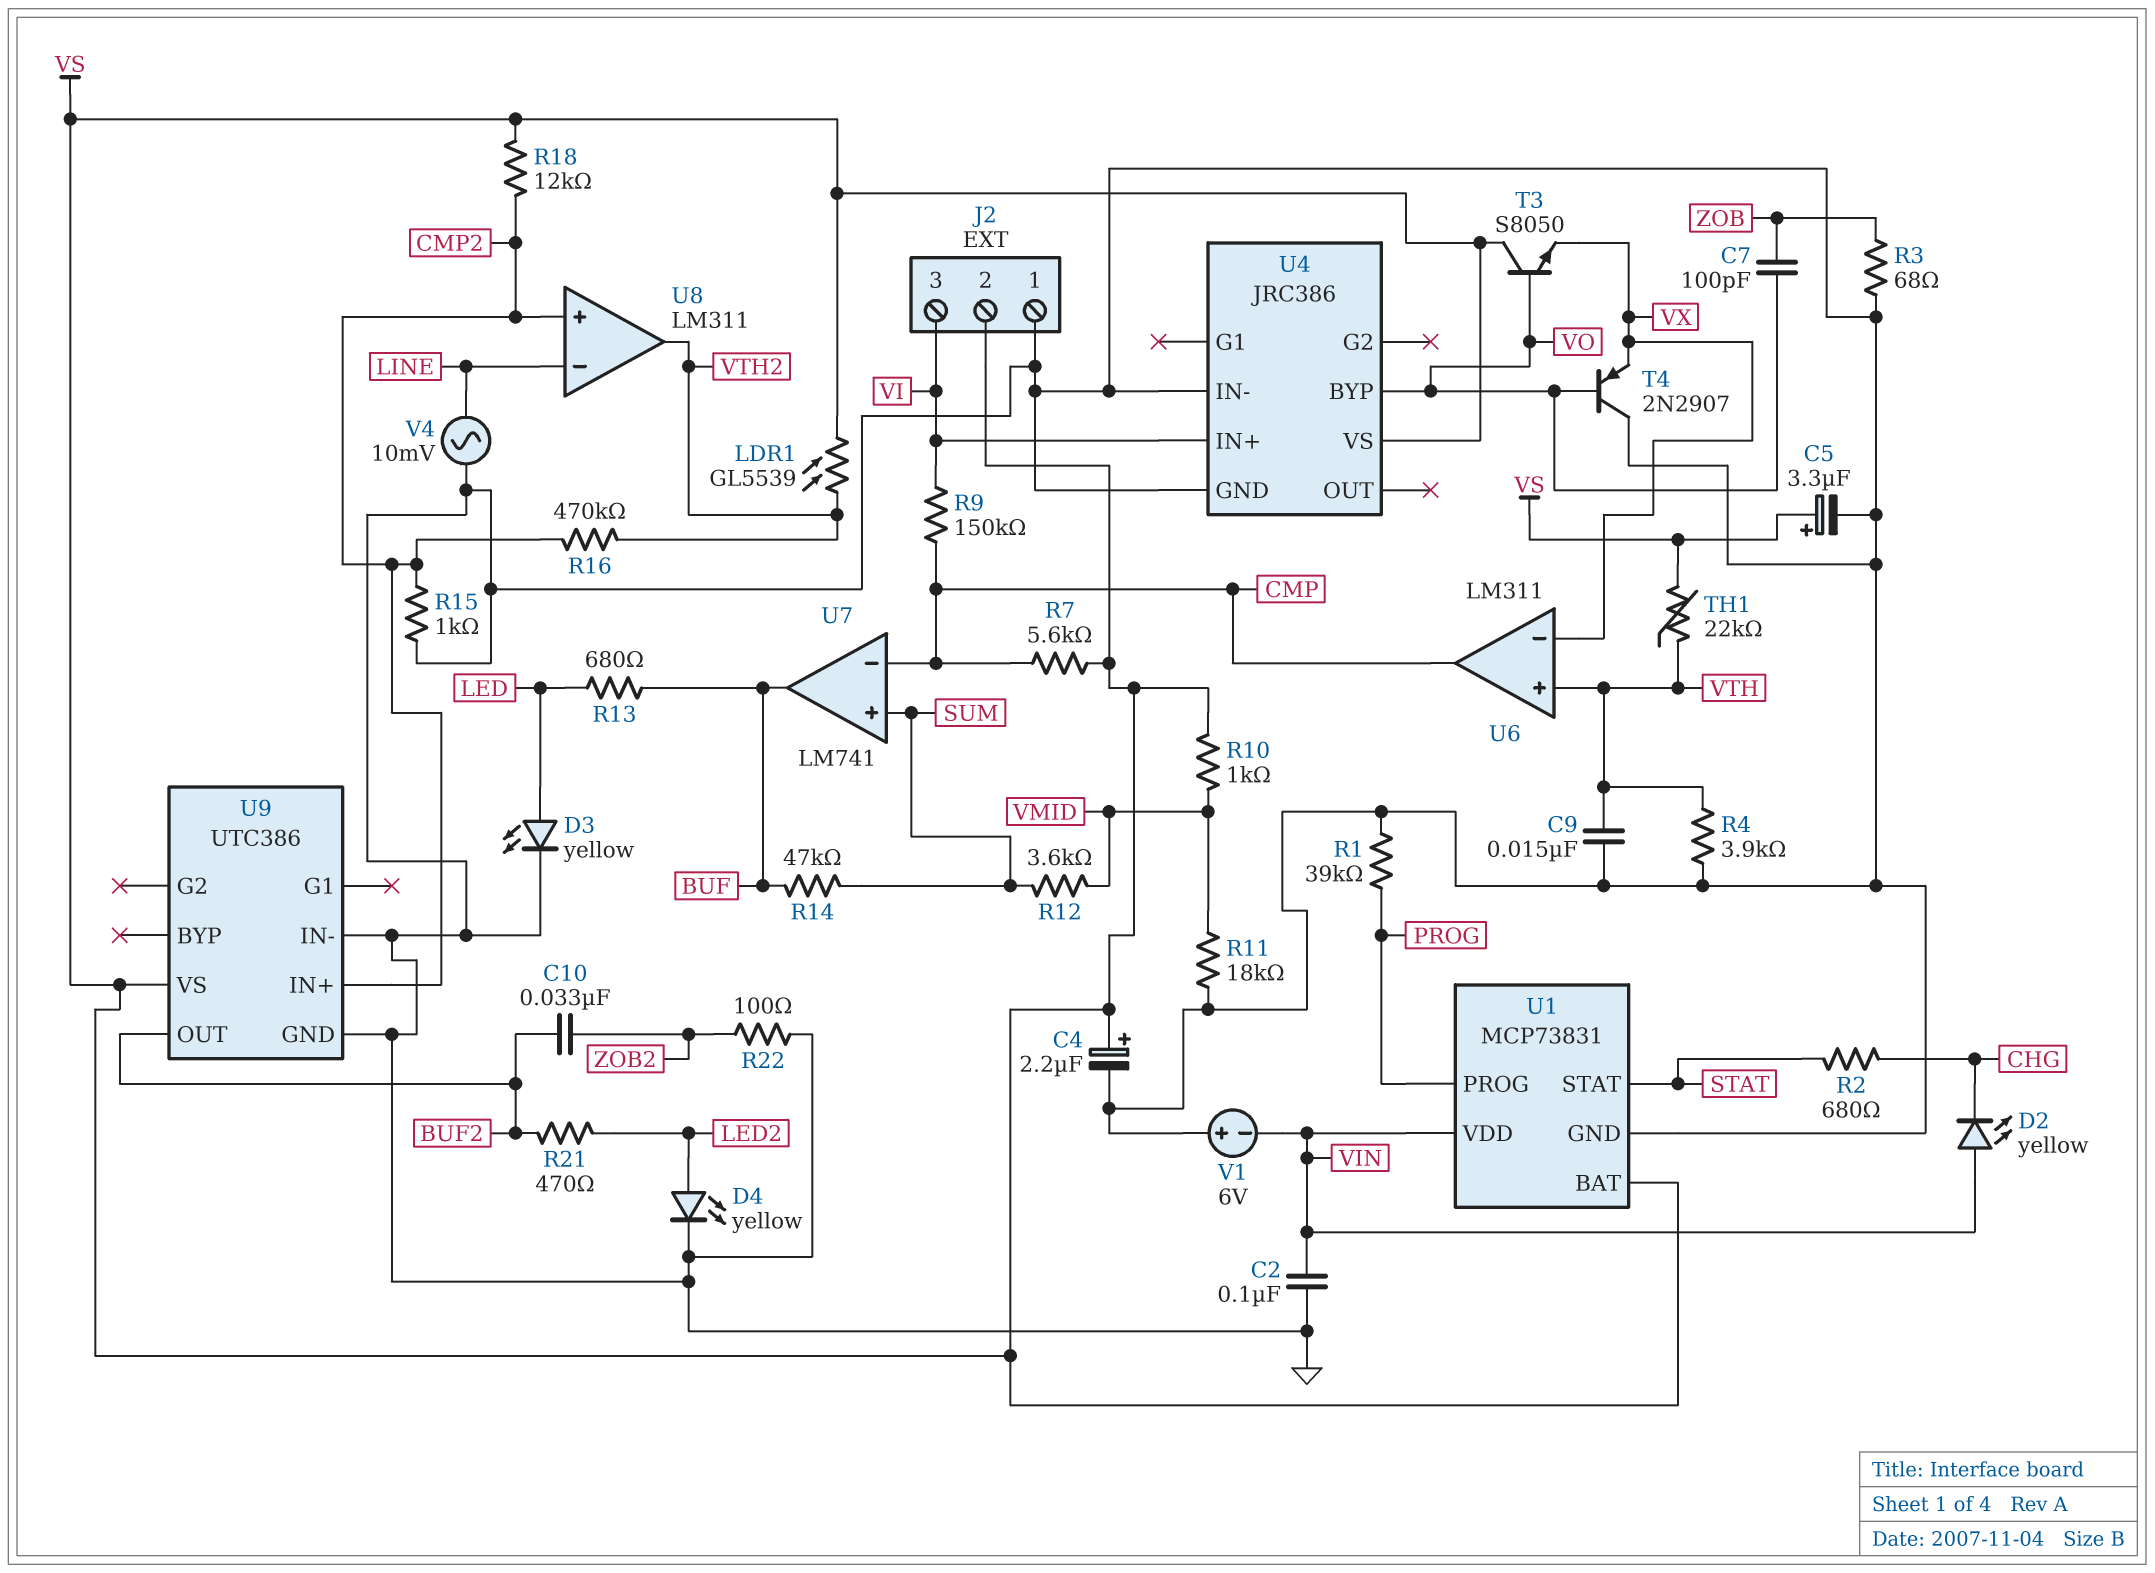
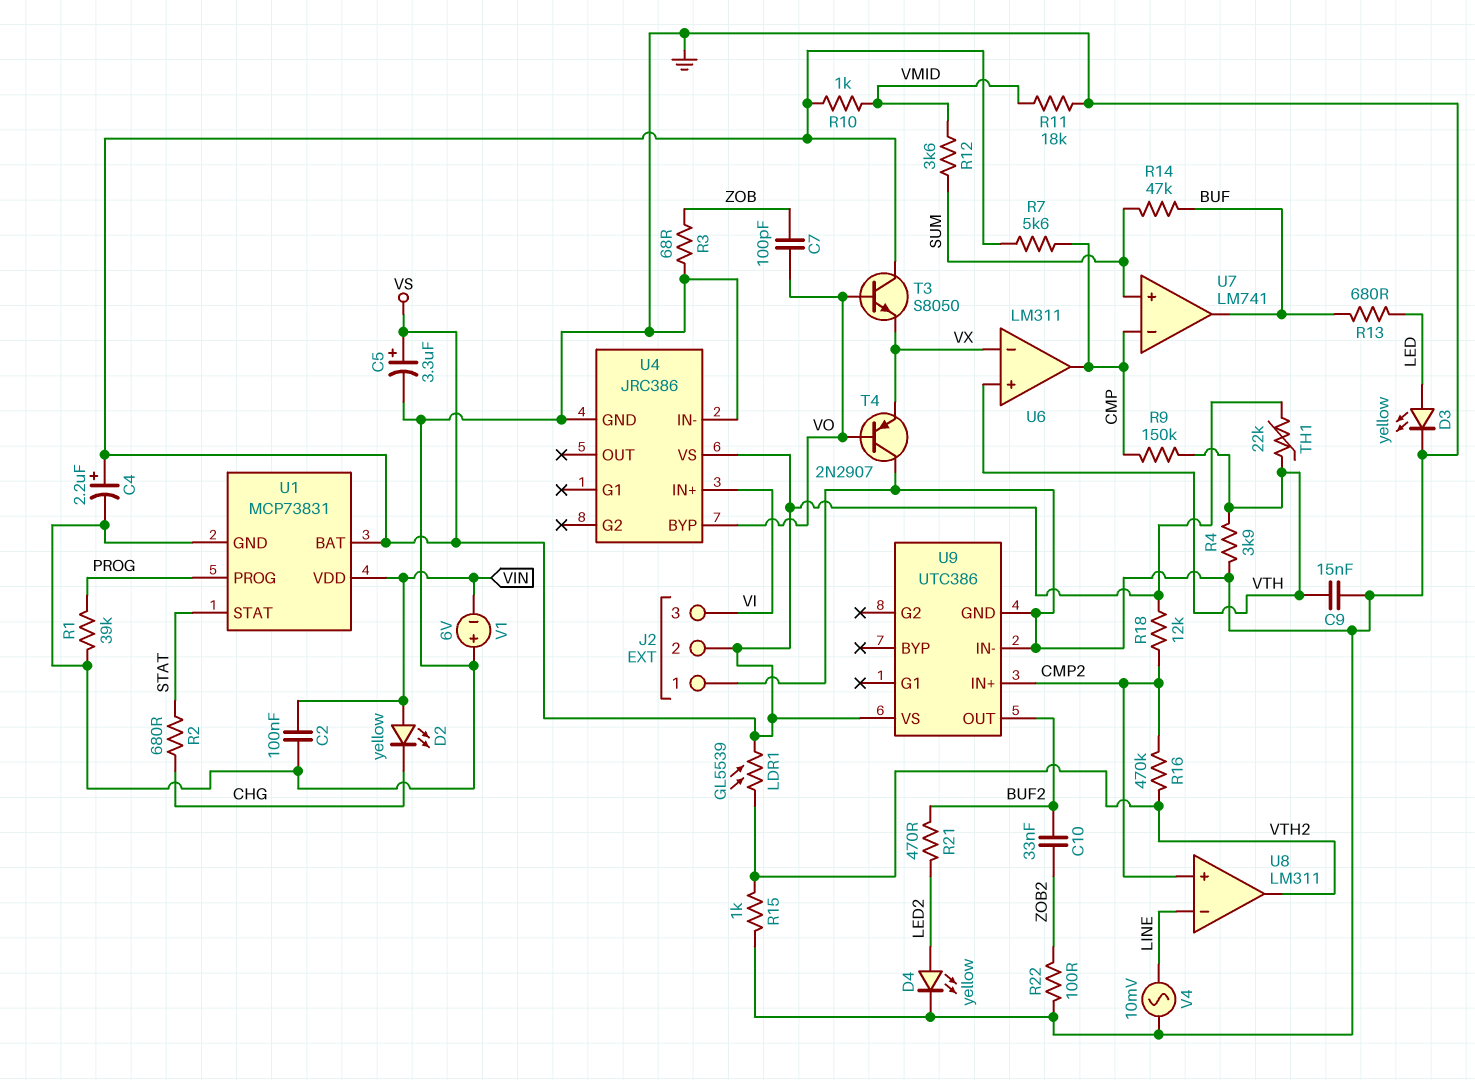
R9: 150k (CMP, VI) -> 150k (CMP, VTH)
R15: 1k (CMP2, GND) -> 1k (GND, VTH2)

